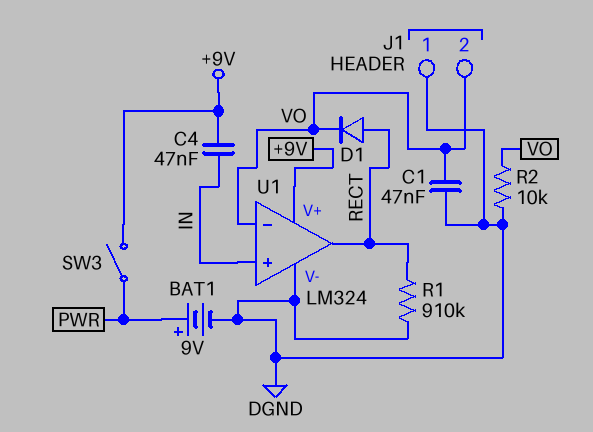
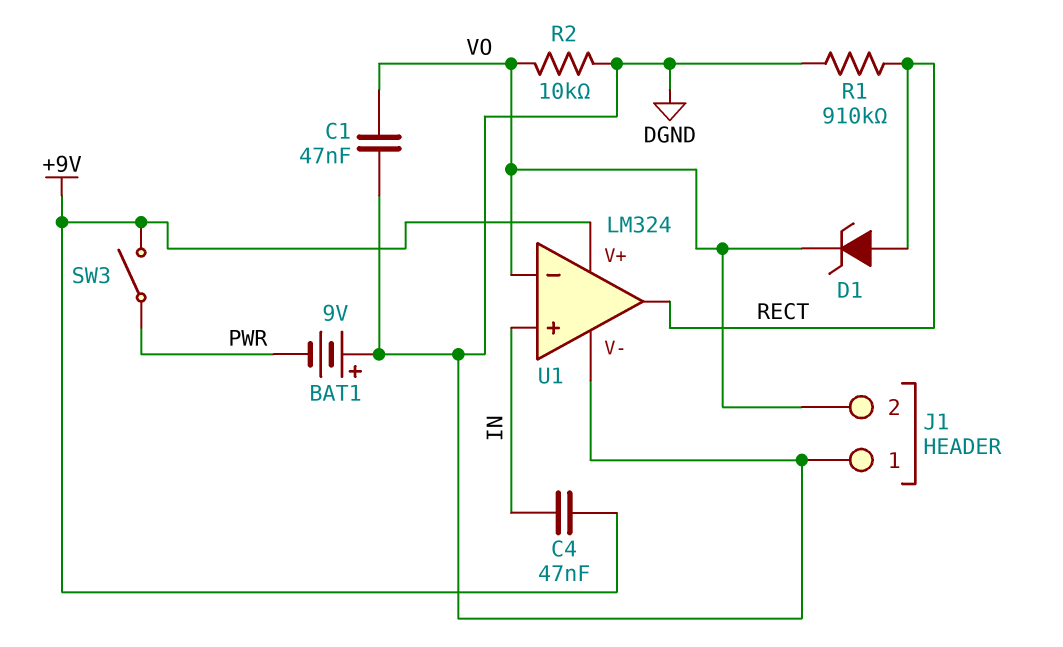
BAT1: 9V (plus PWR, minus DGND) -> 9V (plus DGND, minus PWR)
D1: diode (A RECT, K VO) -> zener (A RECT, K VO)

